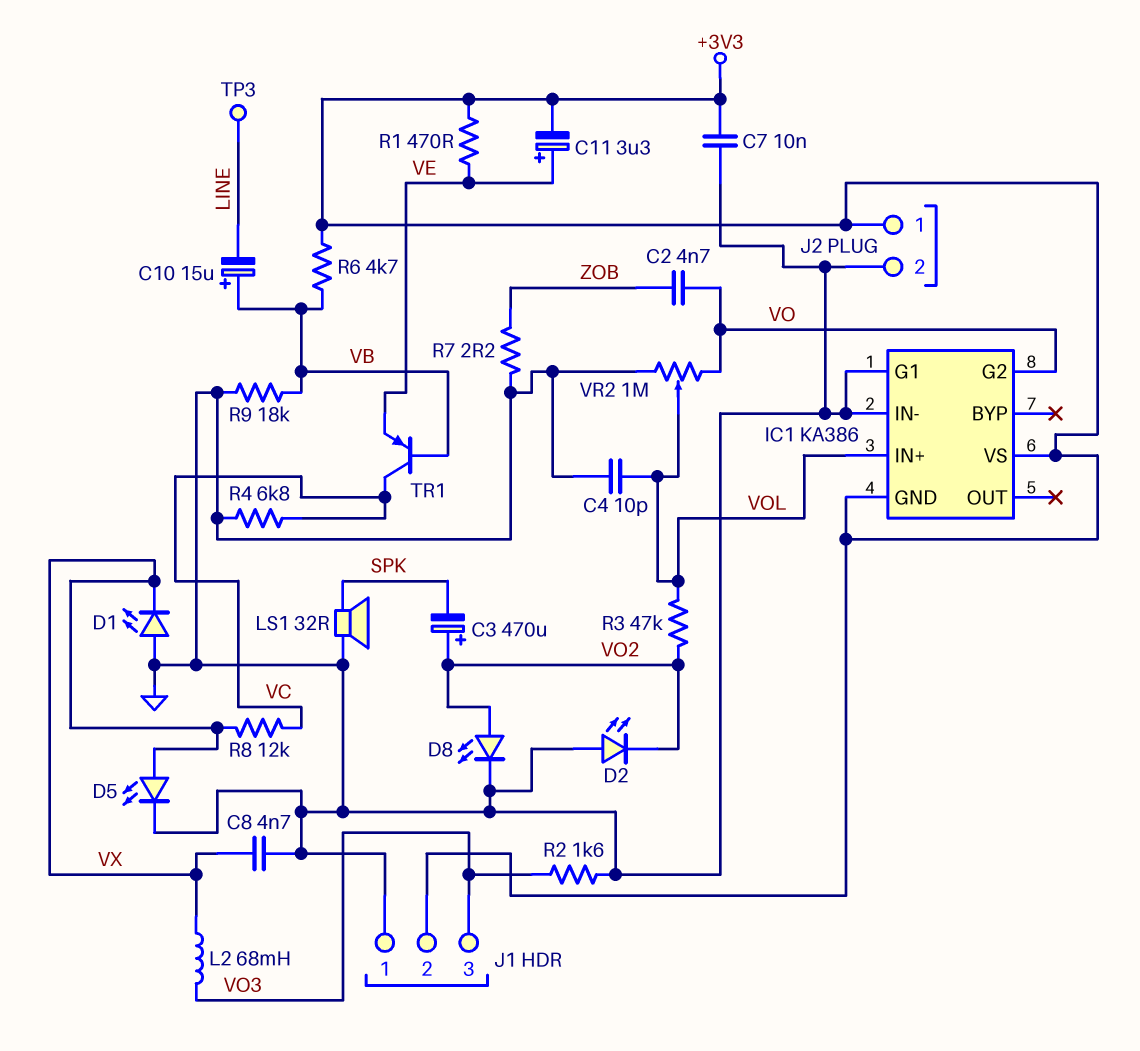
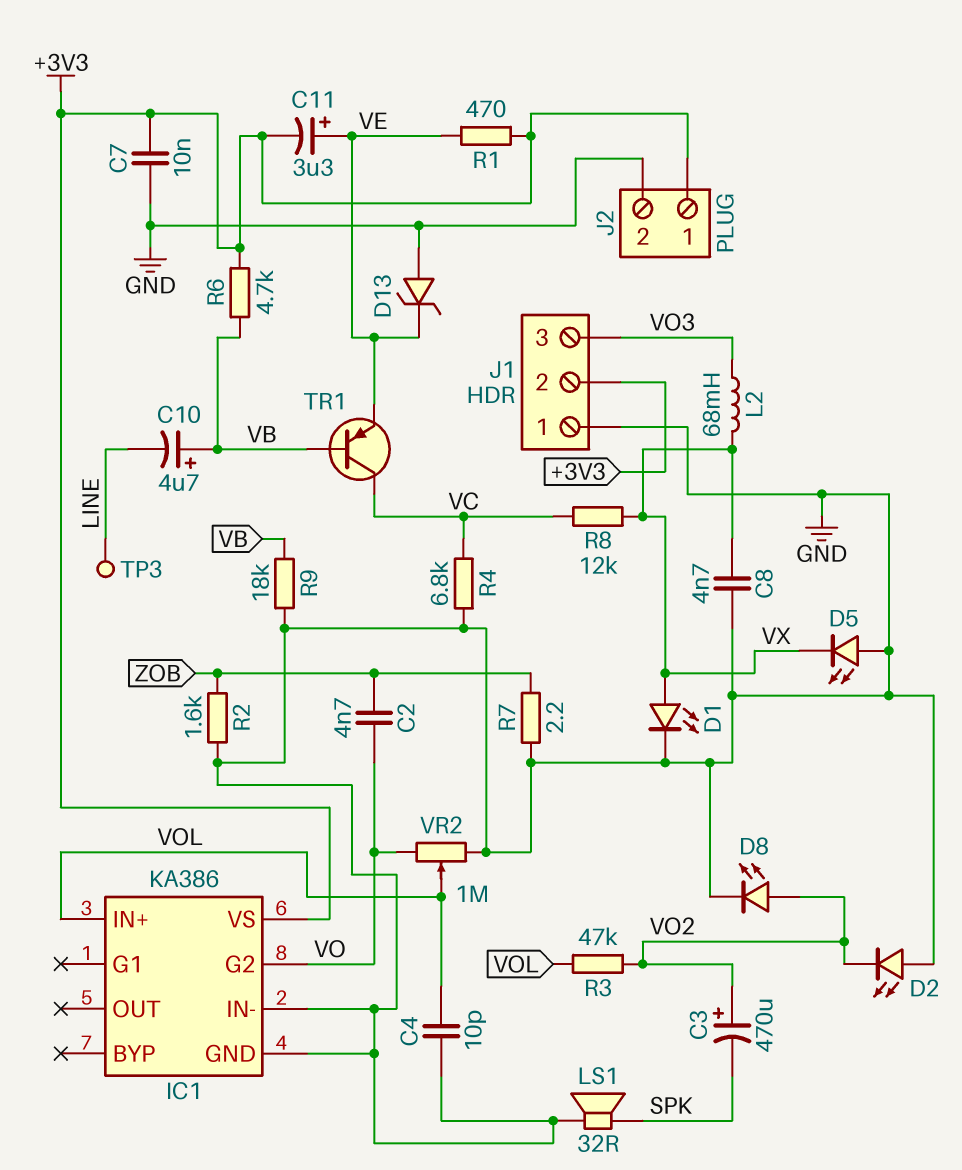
C10: 15uF (plus VB, minus LINE) -> 4.7uF (plus VB, minus LINE)
D1: LED (A GND, K VX) -> LED (A VX, K GND)
D5: LED (A VX, K GND) -> LED (A GND, K VX)
D13: none -> zener (A GND, K VE)
IC1 pin G1: GND -> none
IC1 pin GND: +3V3 -> GND
R2: 1.6k (GND, VO3) -> 1.6k (GND, ZOB)

